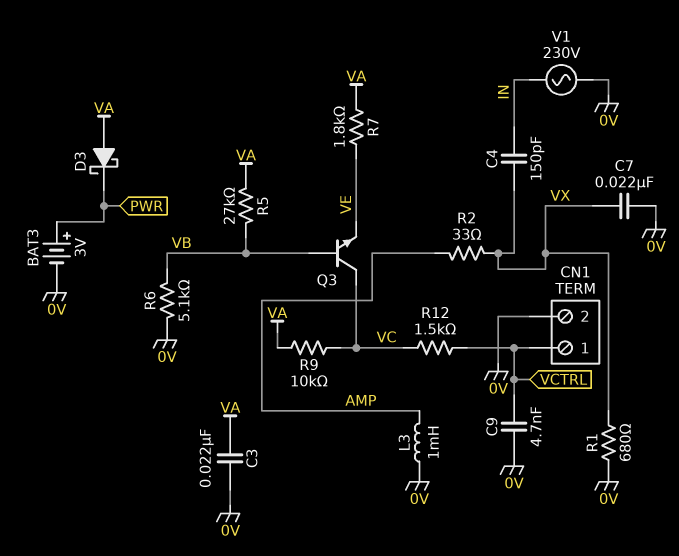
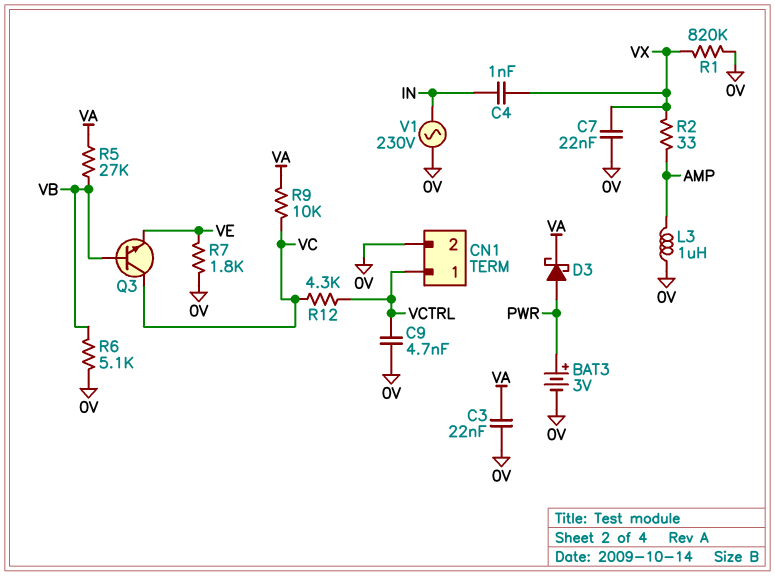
C4: 150pF (IN, VX) -> 1nF (IN, VX)
D3: schottky (A VA, K PWR) -> schottky (A PWR, K VA)
L3: 1mH (0V, AMP) -> 1uH (0V, AMP)
R1: 680 (0V, VX) -> 820k (0V, VX)
R7: 1.8k (VA, VE) -> 1.8k (0V, VE)
R12: 1.5k (VC, VCTRL) -> 4.3k (VC, VCTRL)

